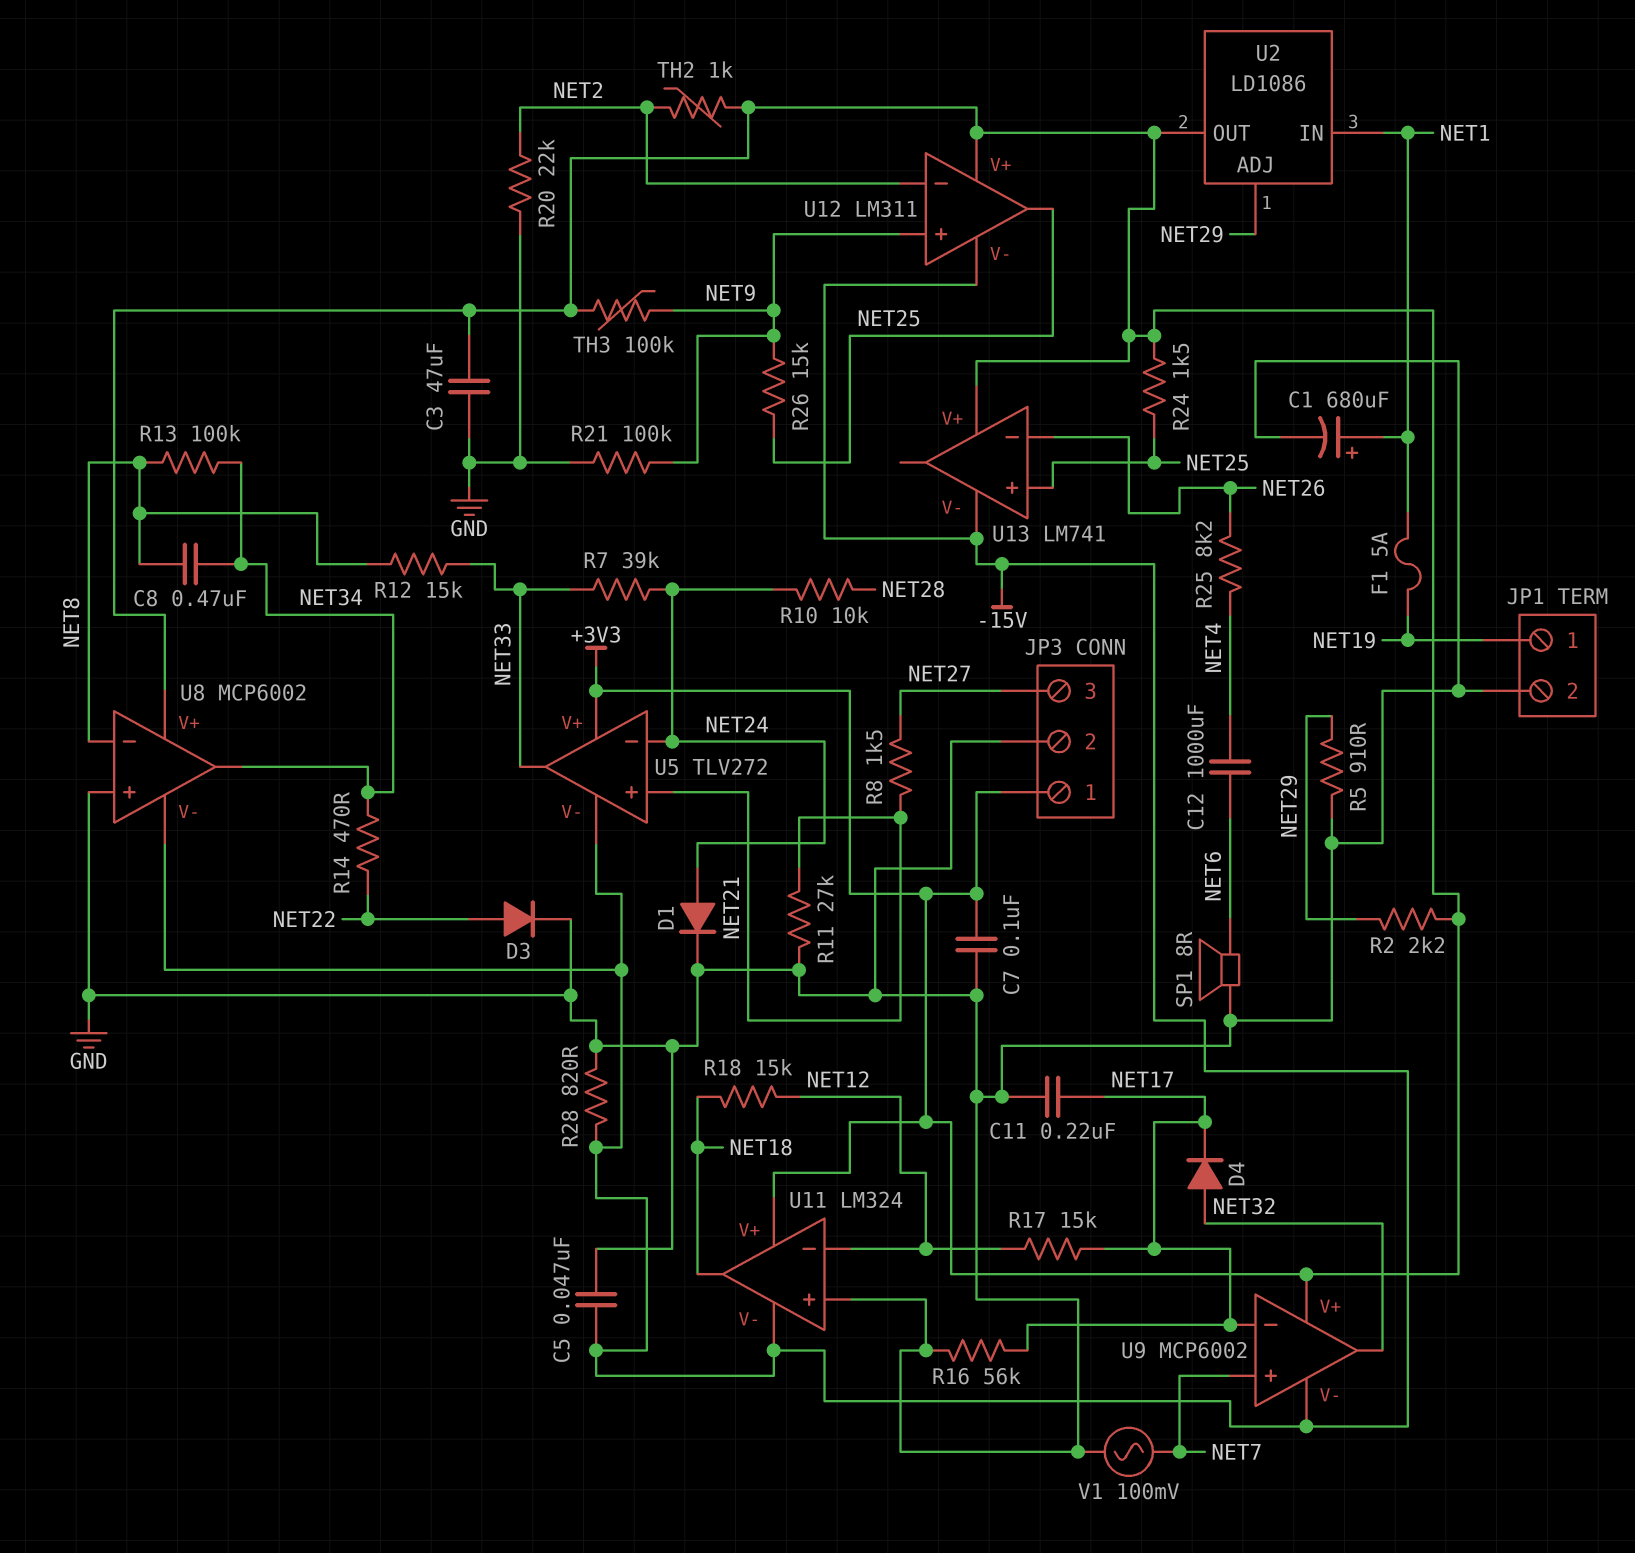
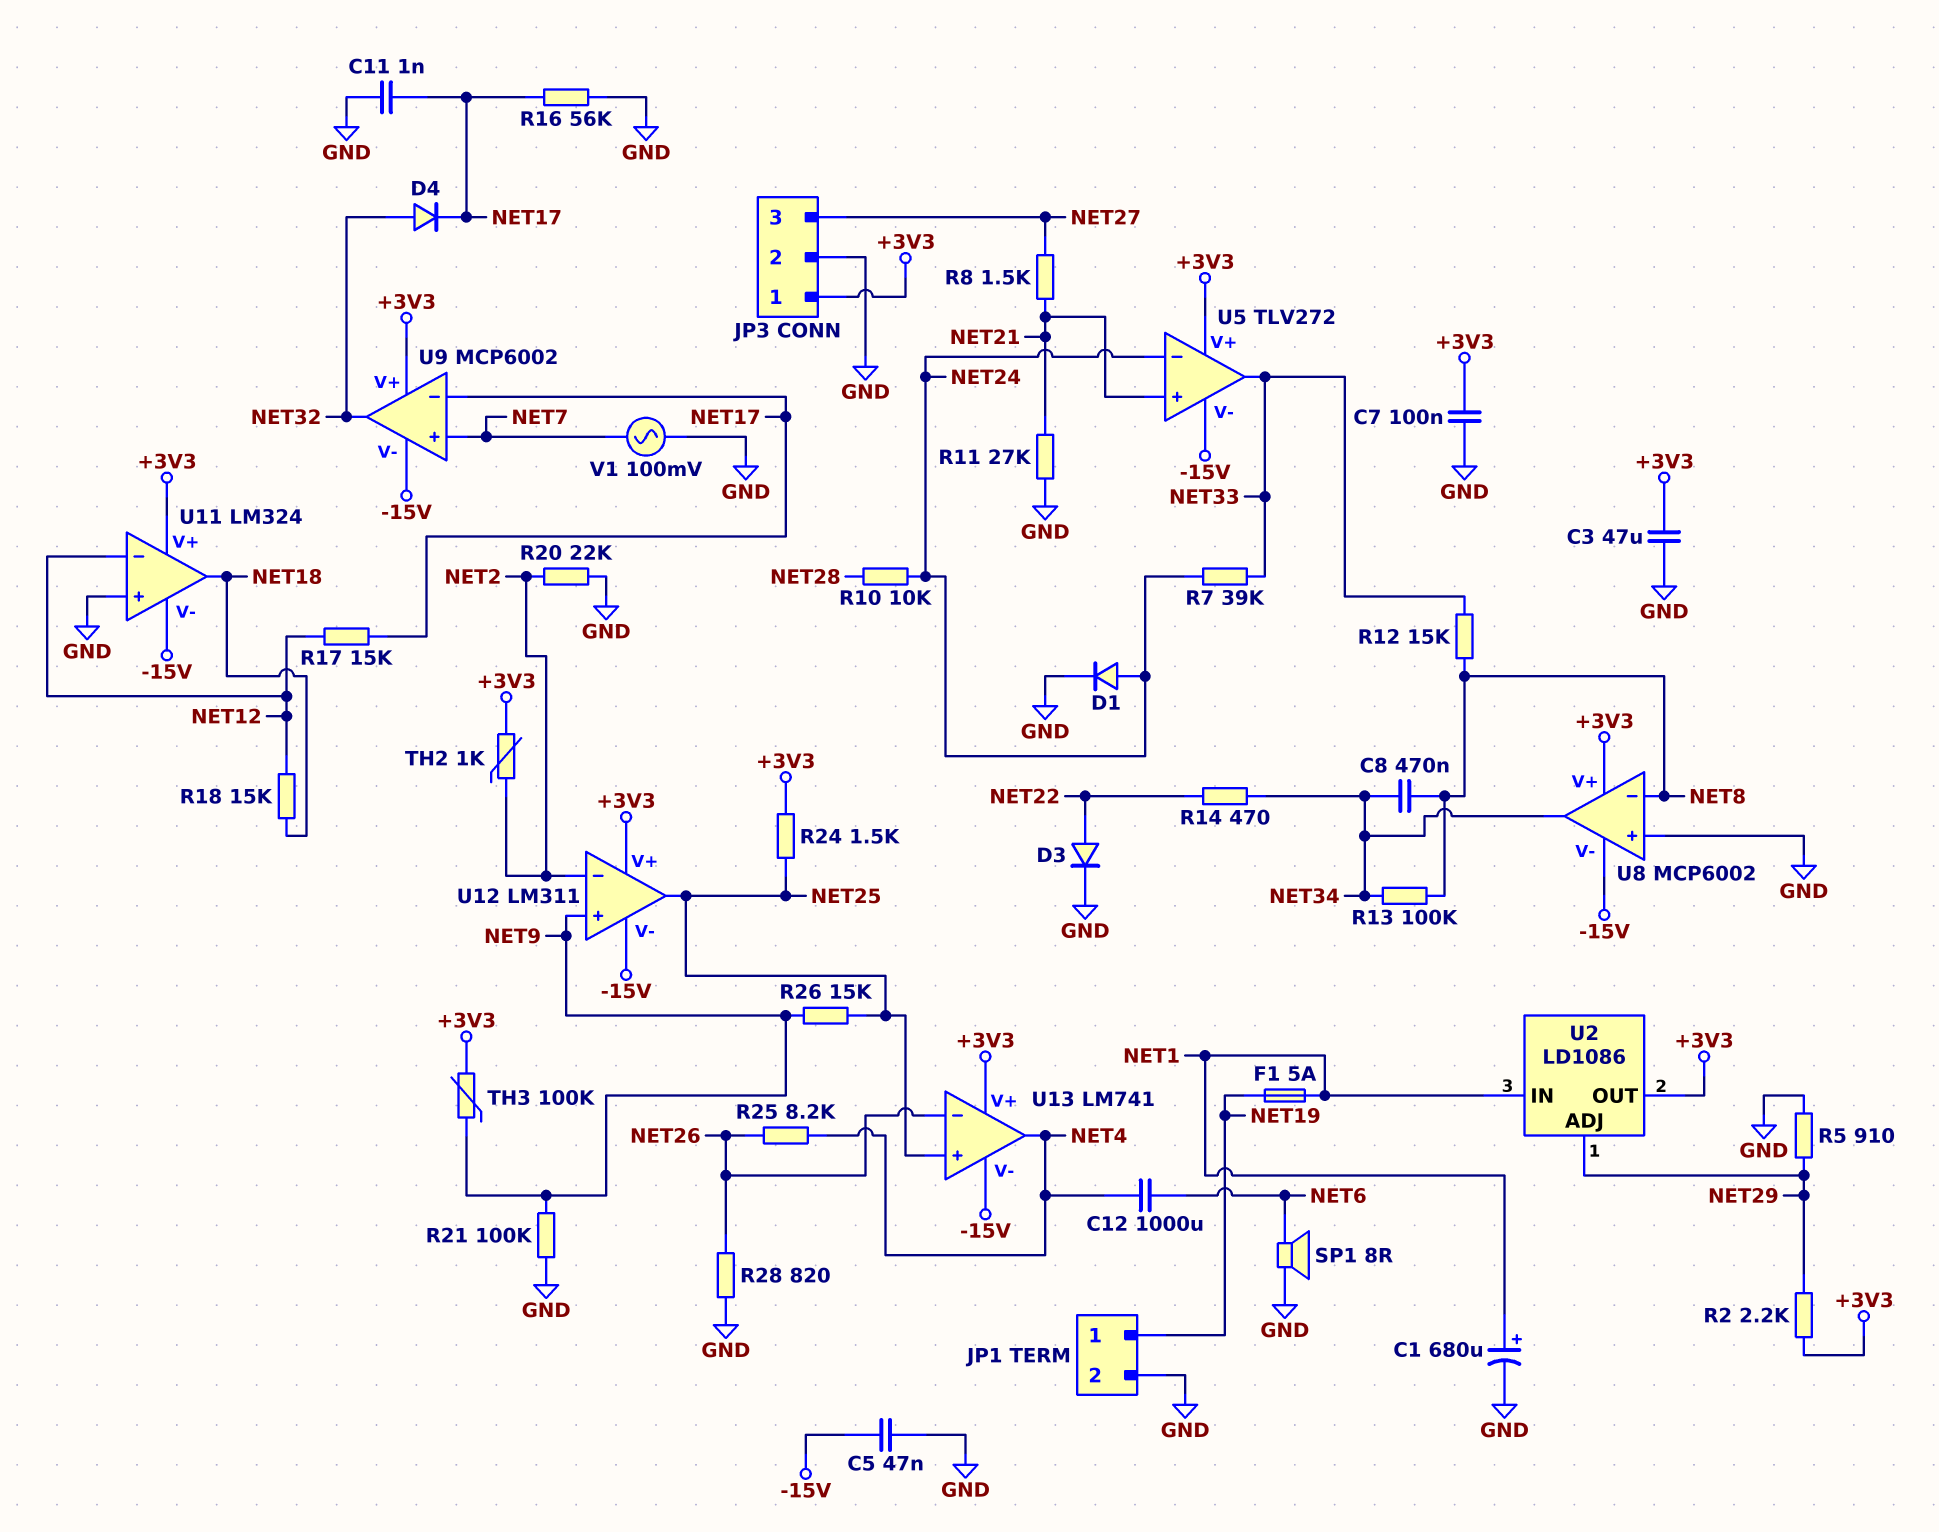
C11: 220nF (GND, NET17) -> 1nF (GND, NET17)
R28: 820 (-15V, GND) -> 820 (GND, NET26)
U13 pin out: none -> NET4

